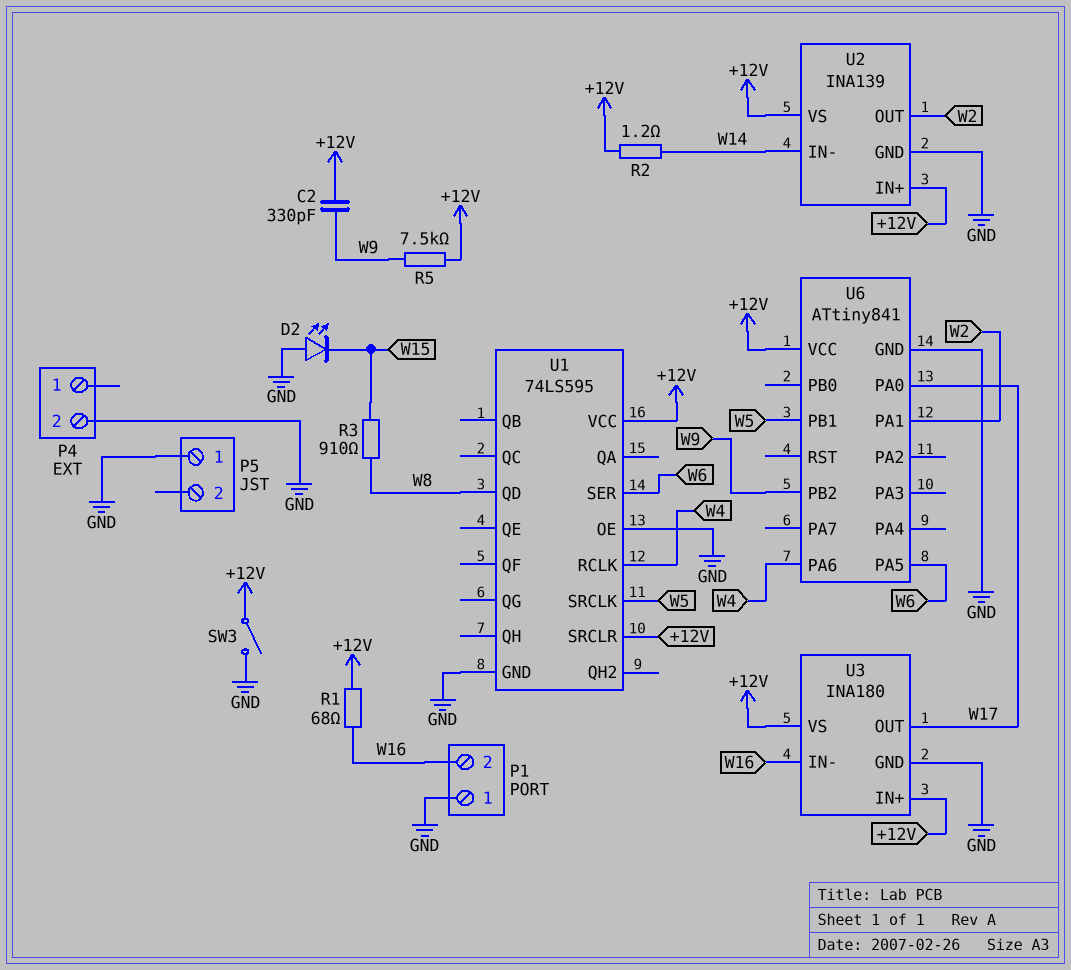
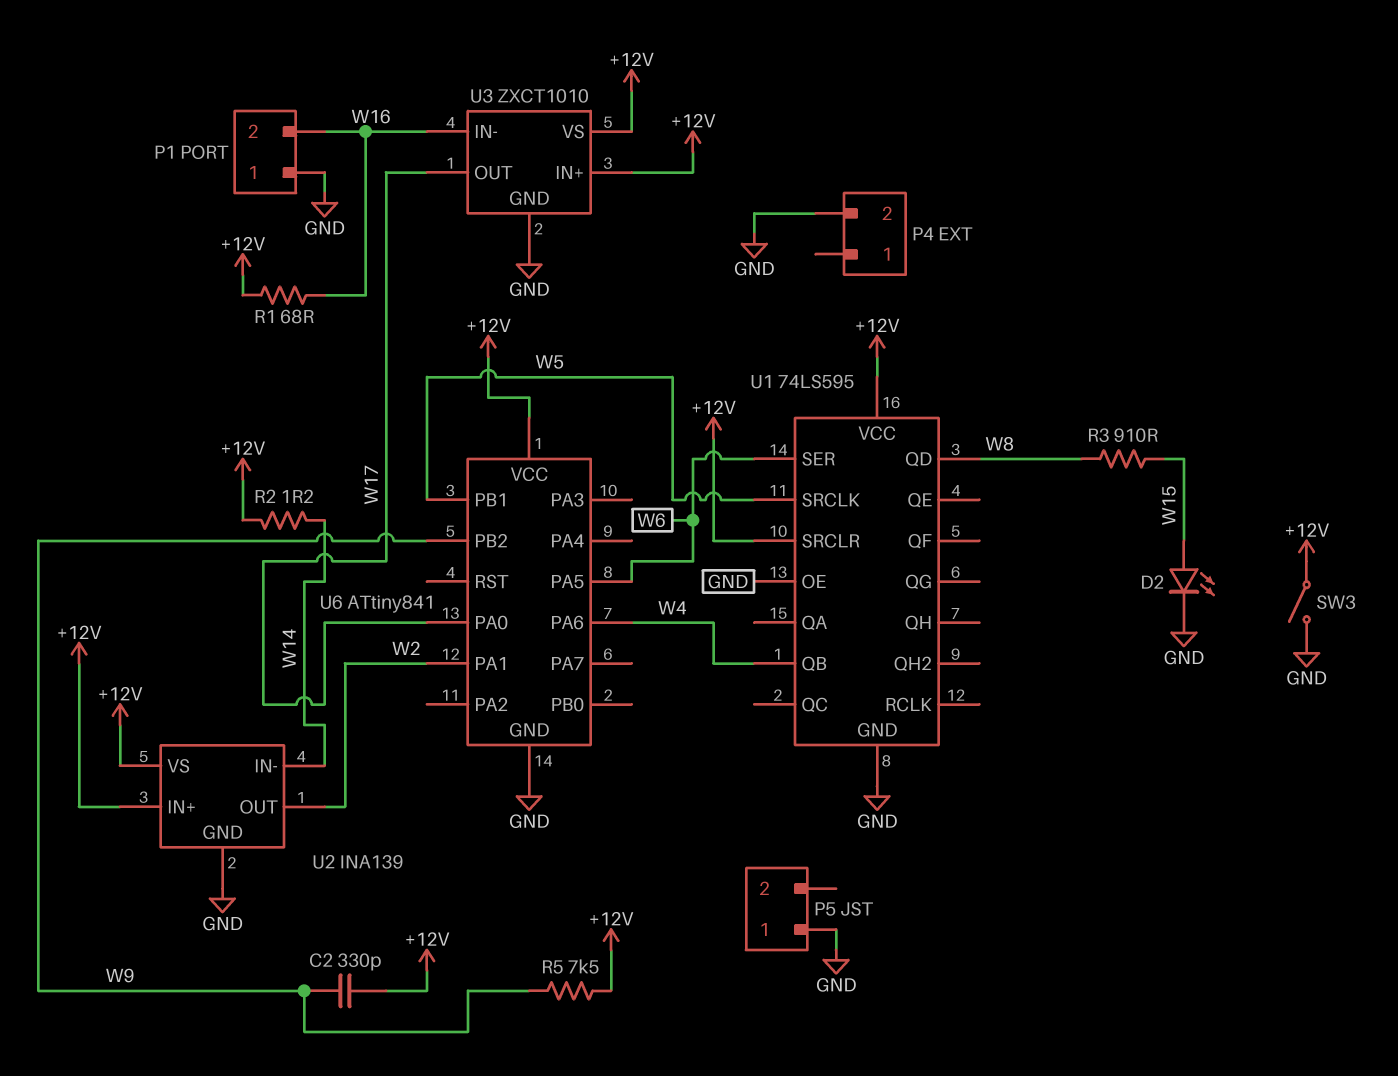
D2: LED (A GND, K W15) -> LED (A W15, K GND)
U1 pin QB: none -> W4
U1 pin RCLK: W4 -> none
U3: INA180 -> ZXCT1010

